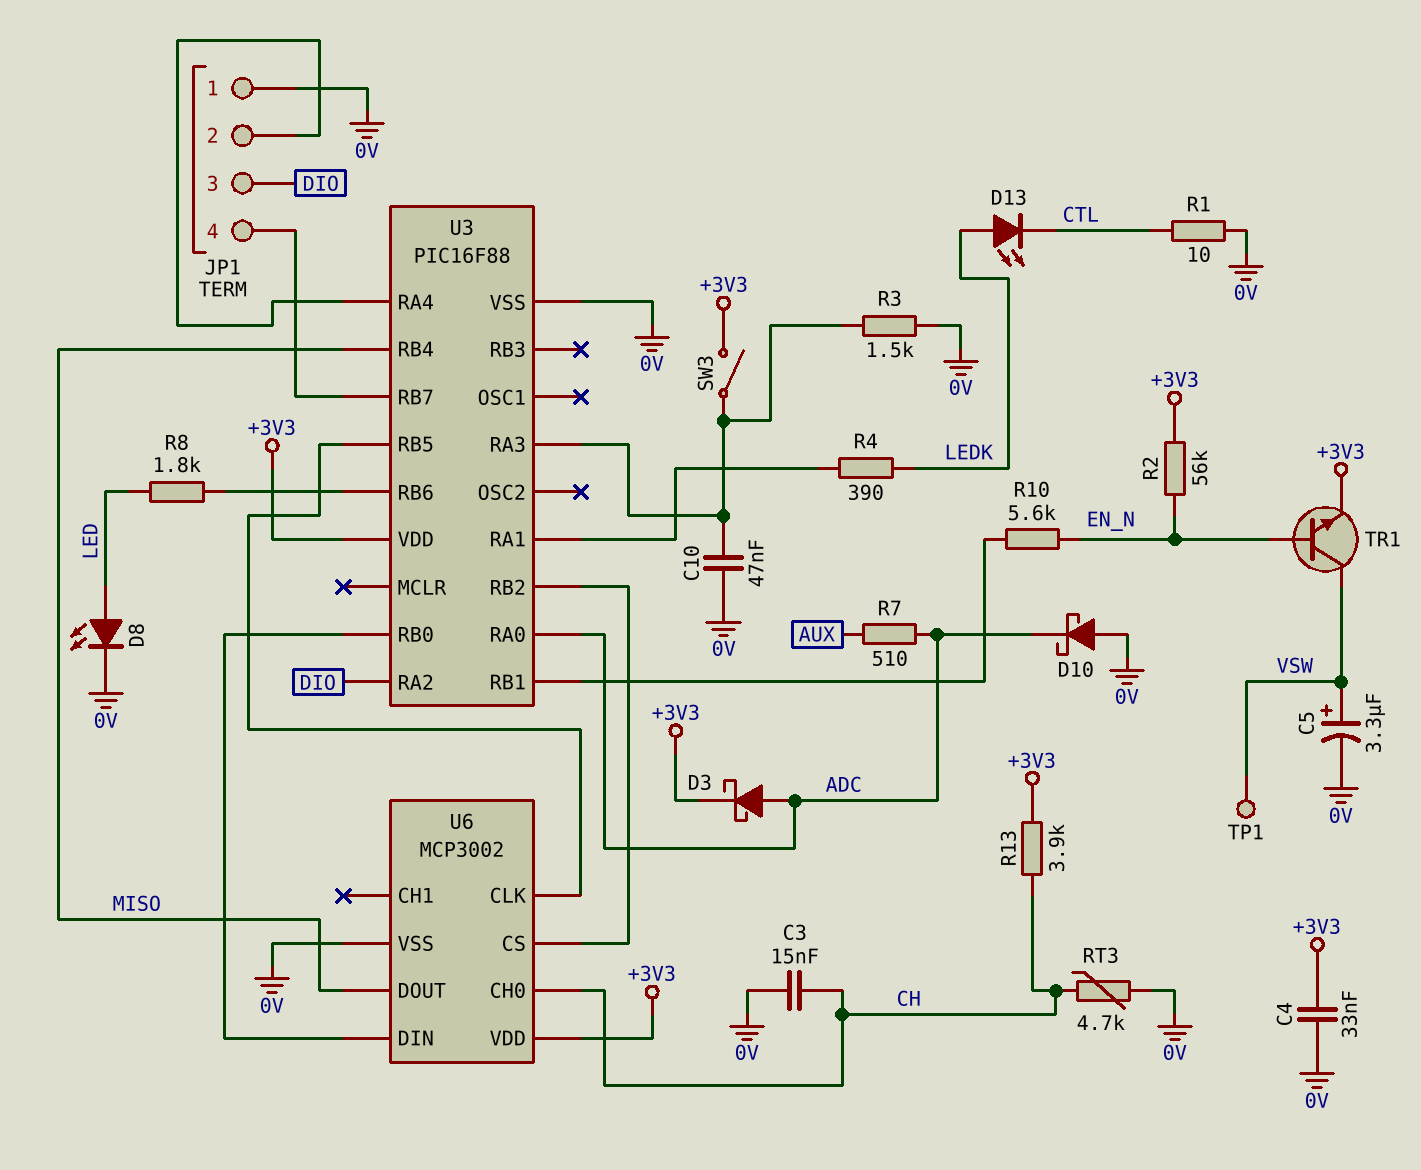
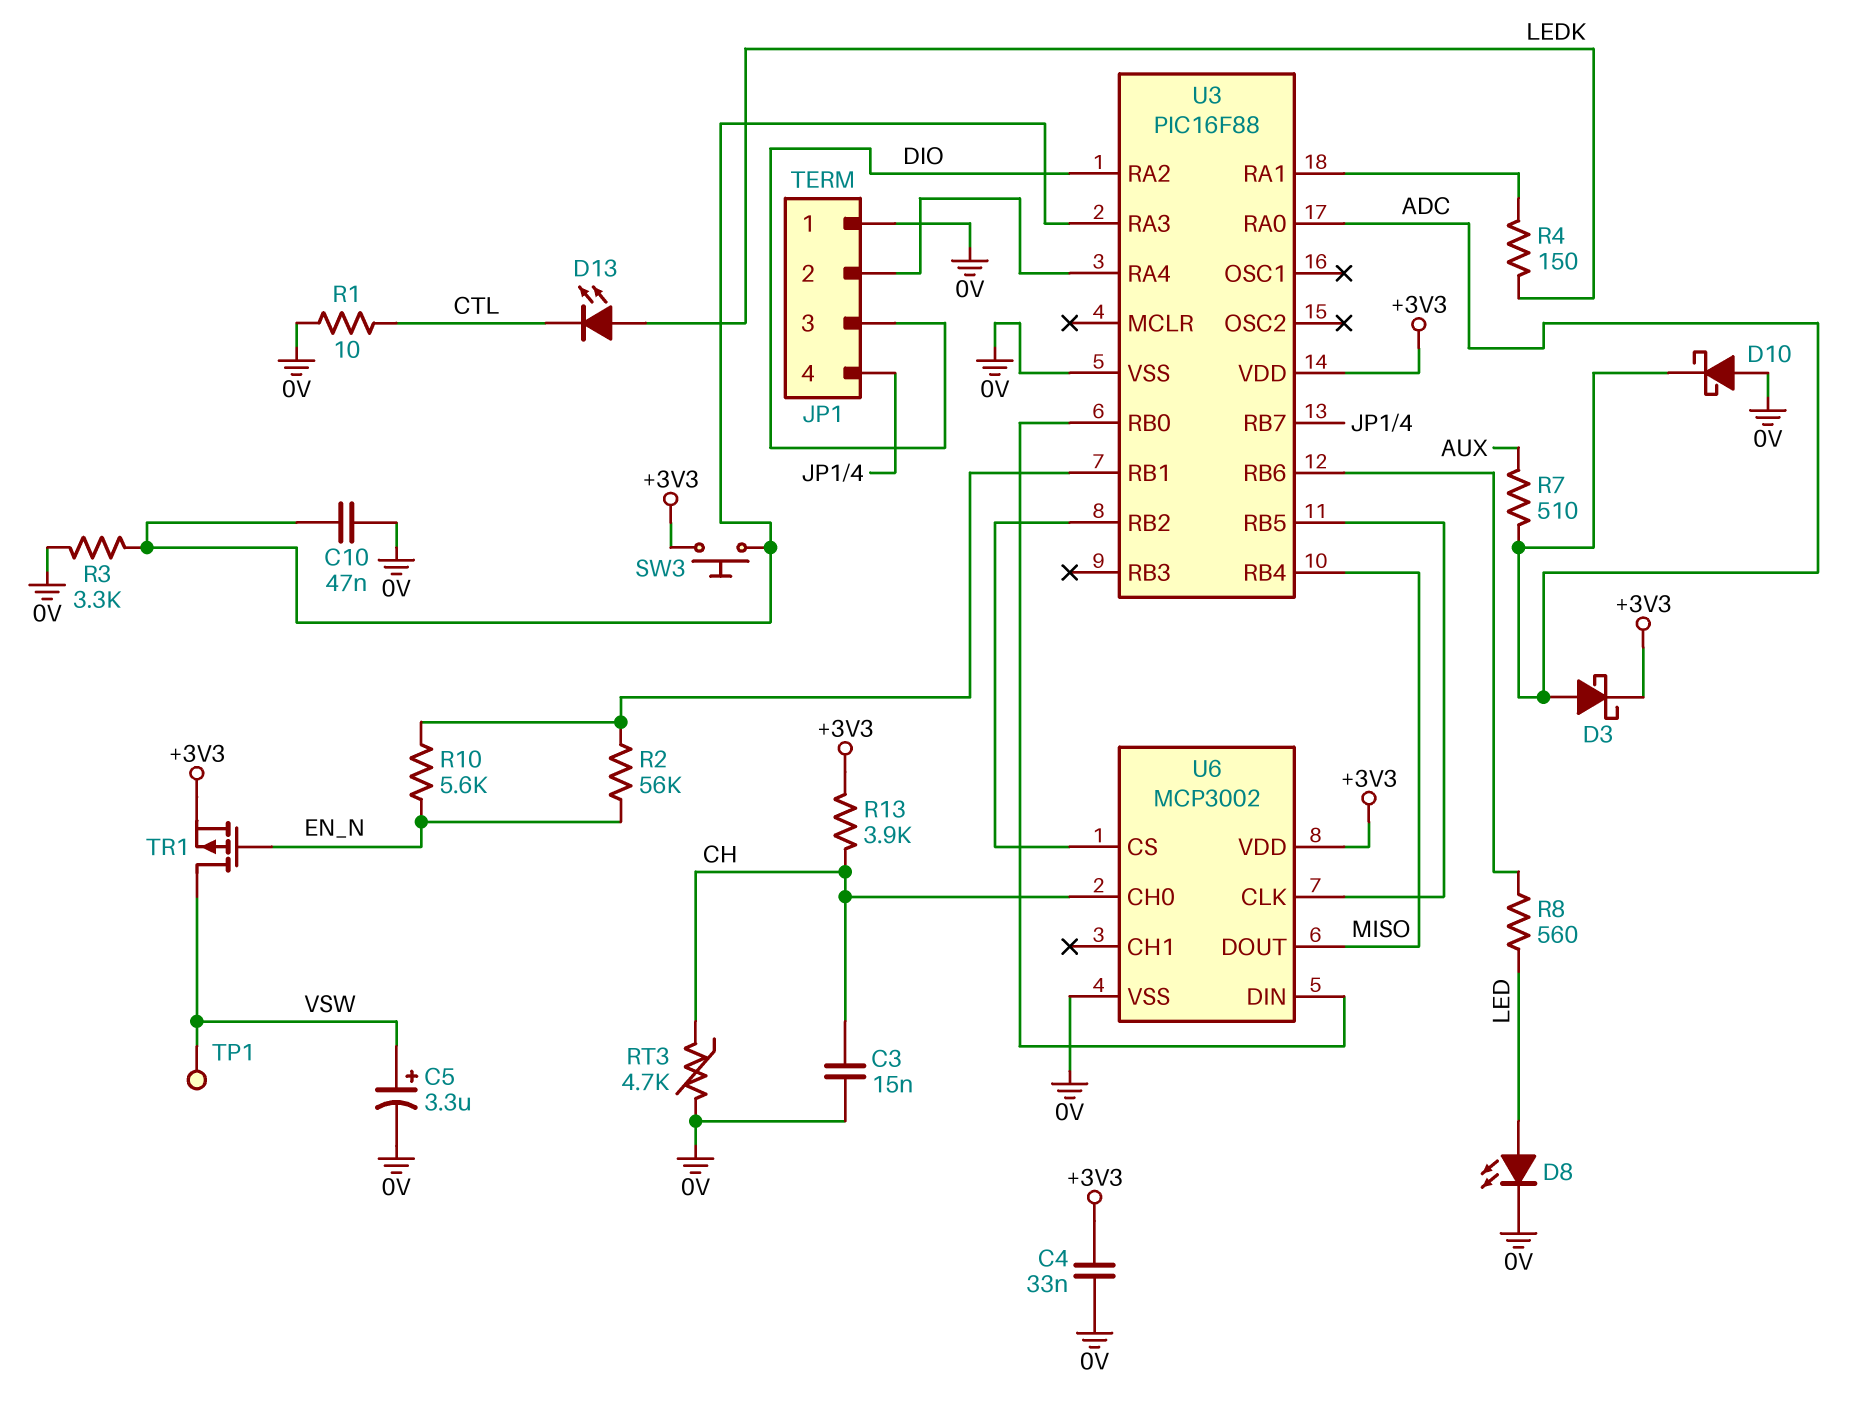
R2: 56k (+3V3, EN_N) -> 56k (EN_N, U3/RB1)
R3: 1.5k (0V, U3/RA3) -> 3.3k (0V, U3/RA3)
R4: 390 (LEDK, U3/RA1) -> 150 (LEDK, U3/RA1)
R8: 1.8k (LED, U3/RB6) -> 560 (LED, U3/RB6)
SW3: switch (+3V3, U3/RA3) -> button (+3V3, U3/RA3)
TR1: NPN (B EN_N, C VSW, E +3V3) -> PMOS (G EN_N, D VSW, S +3V3)

